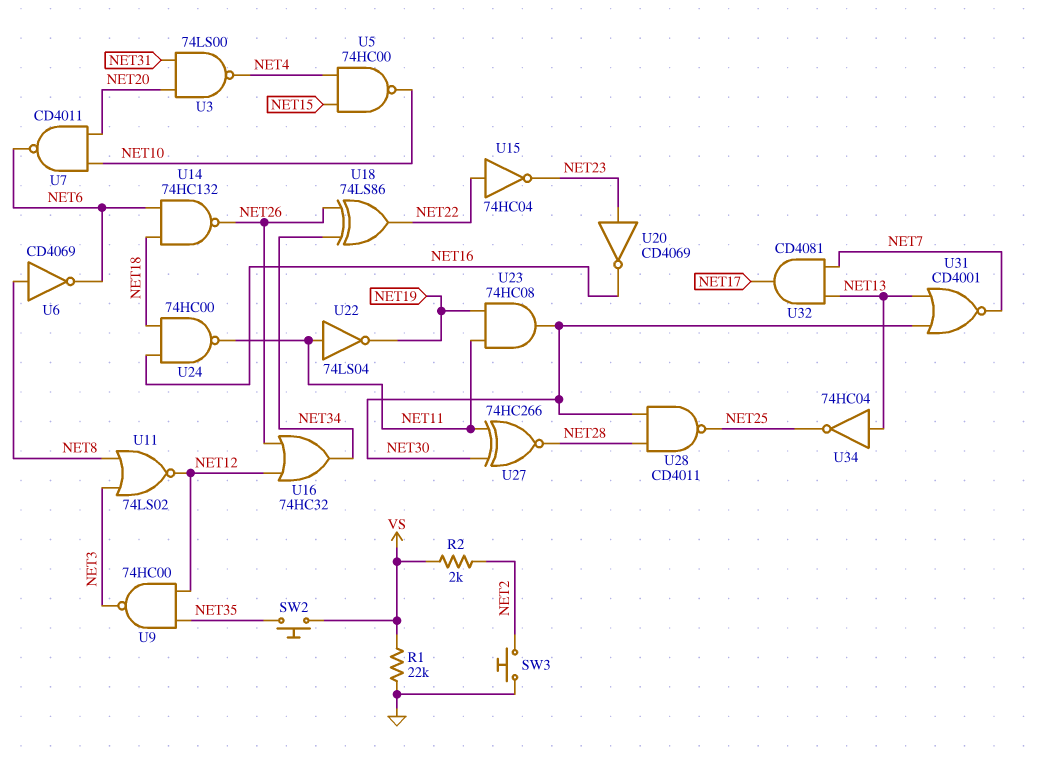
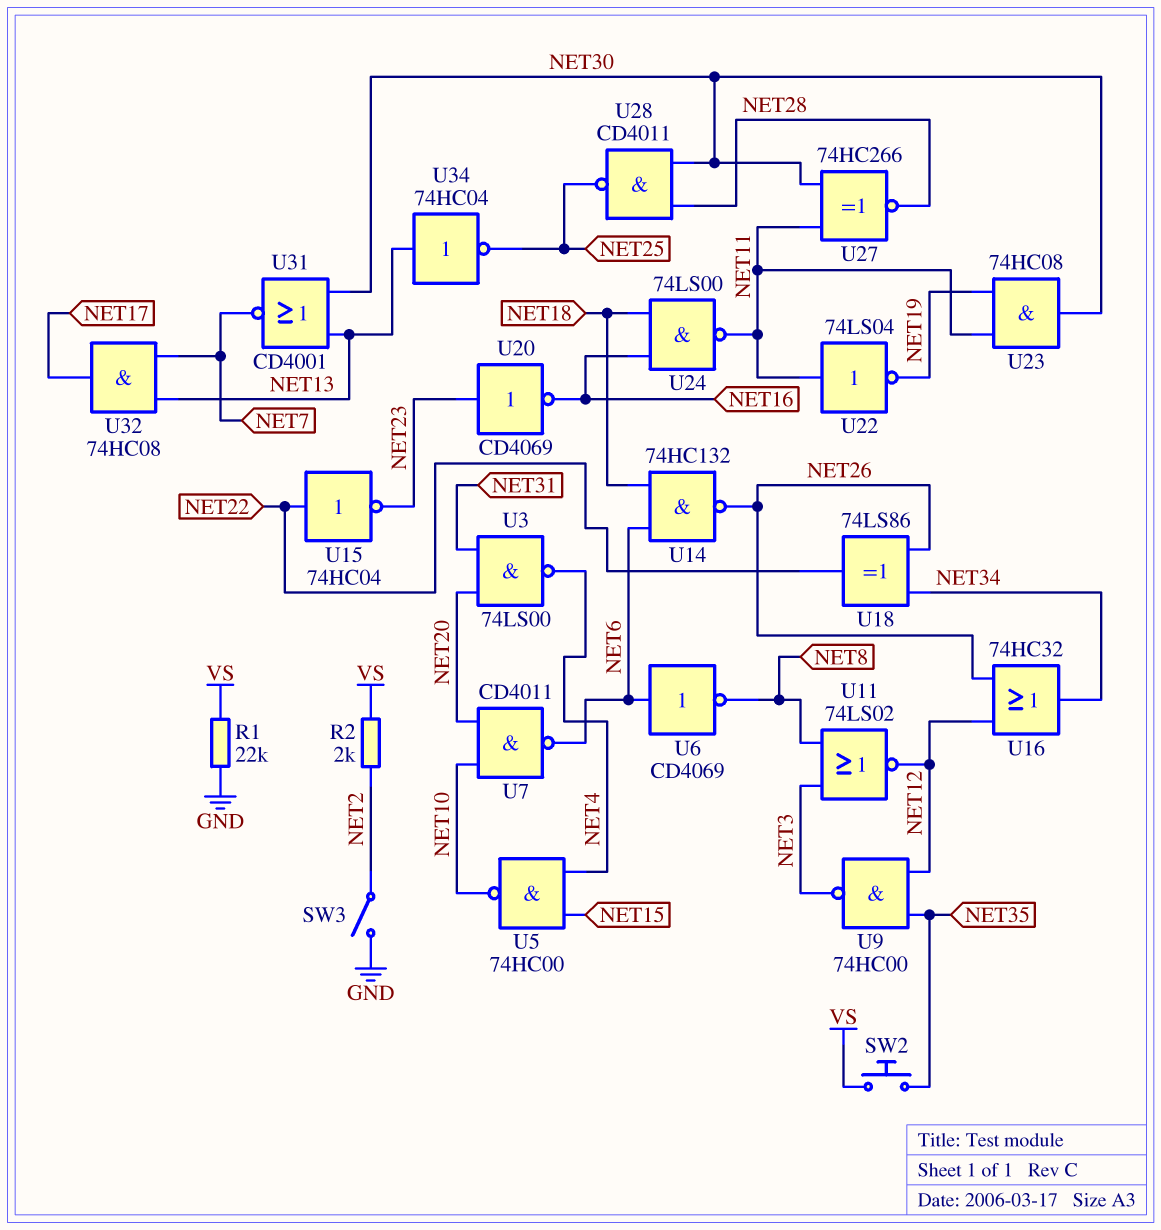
SW3: button (GND, NET2) -> switch (GND, NET2)
U6: NOT CD4069 (in NET8, out NET6) -> NOT CD4069 (in NET6, out NET8)
U24: NAND 74HC00 (in NET16, in NET18, out NET11) -> NAND 74LS00 (in NET16, in NET18, out NET11)
U32: AND CD4081 (in NET7, in NET13, out NET17) -> AND 74HC08 (in NET7, in NET13, out NET17)

